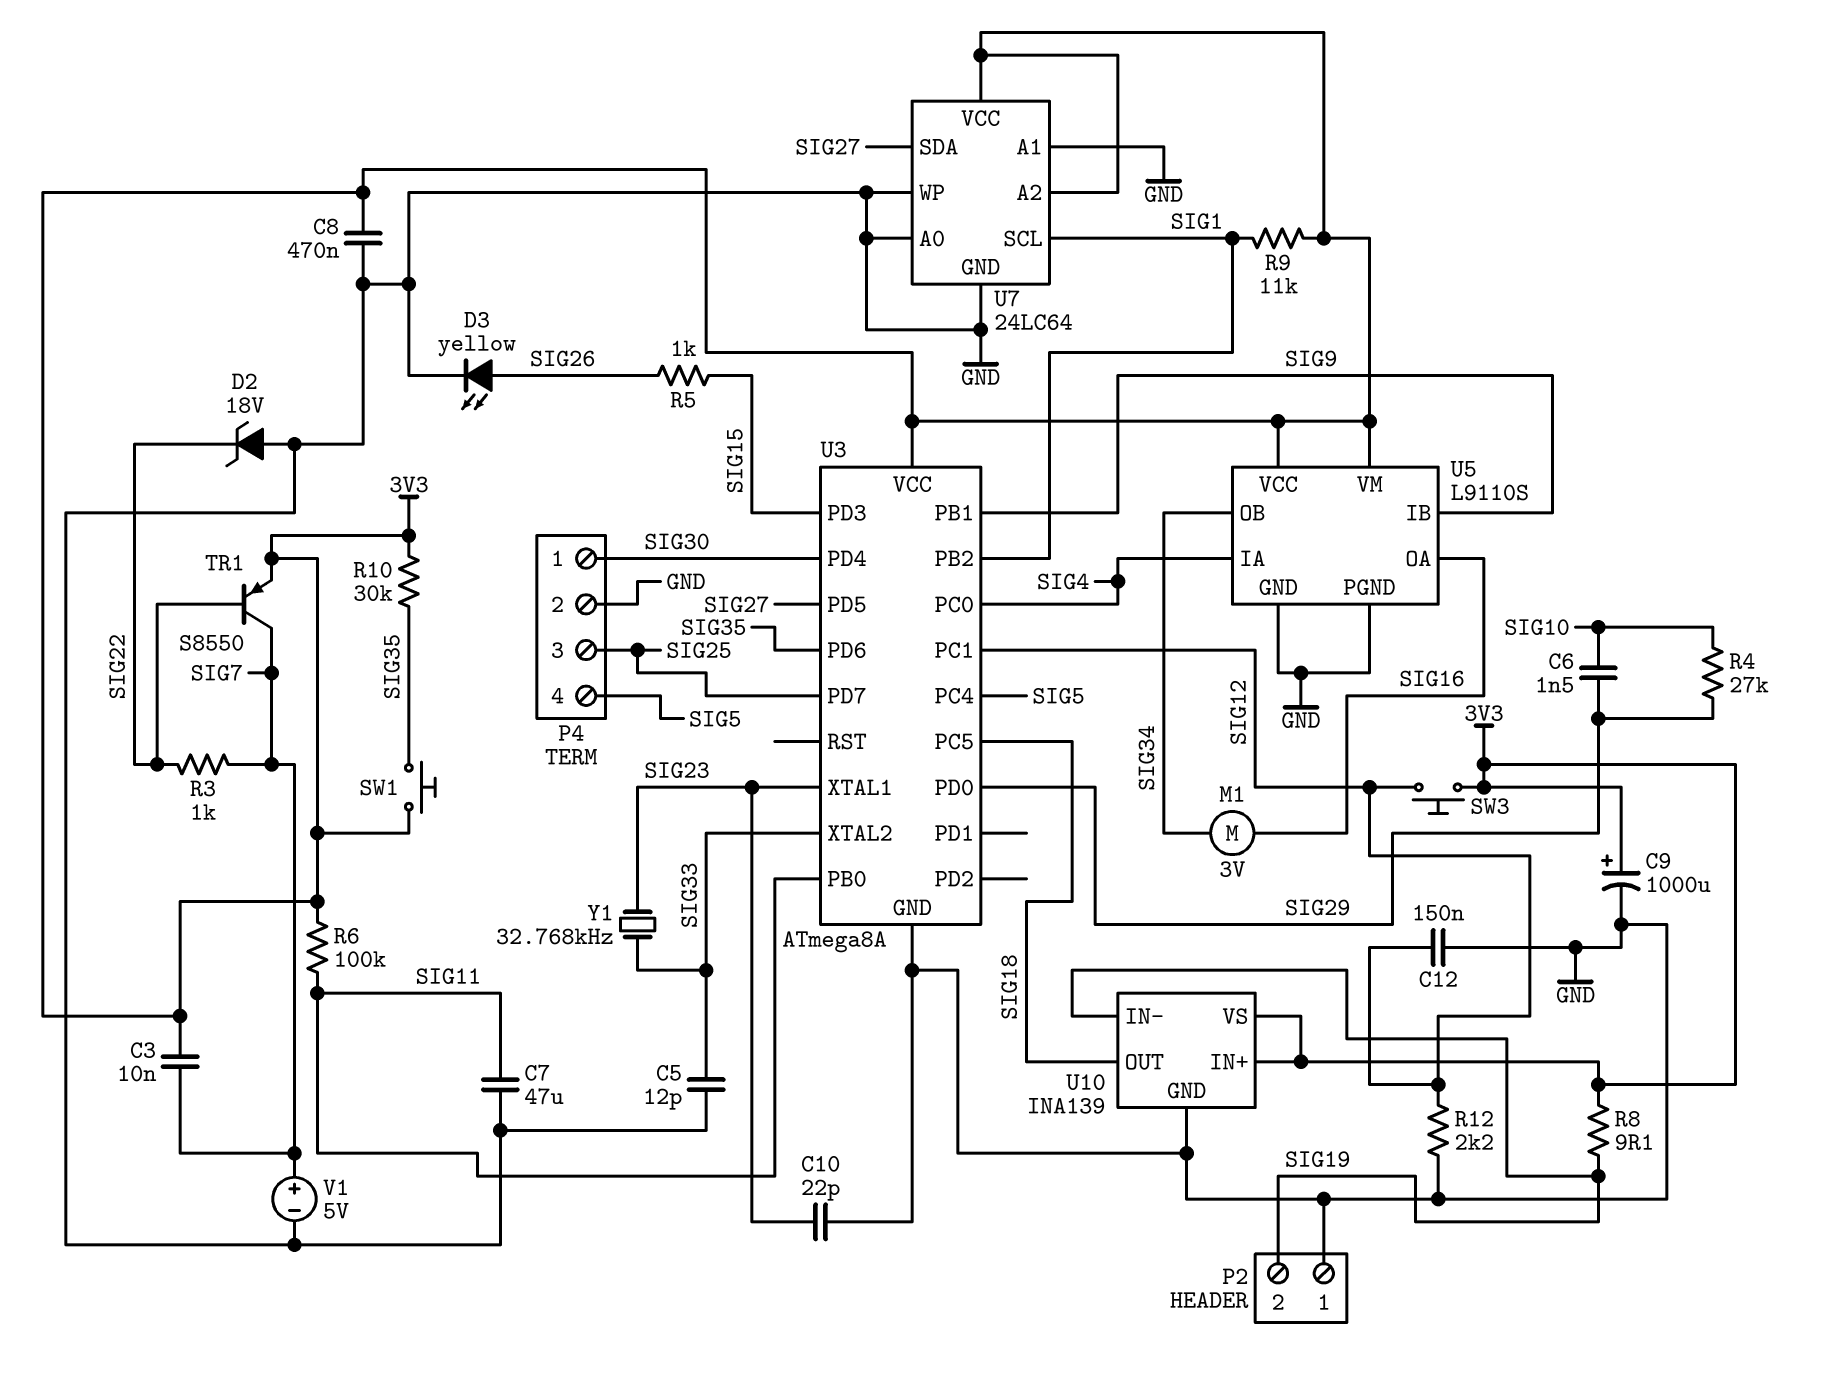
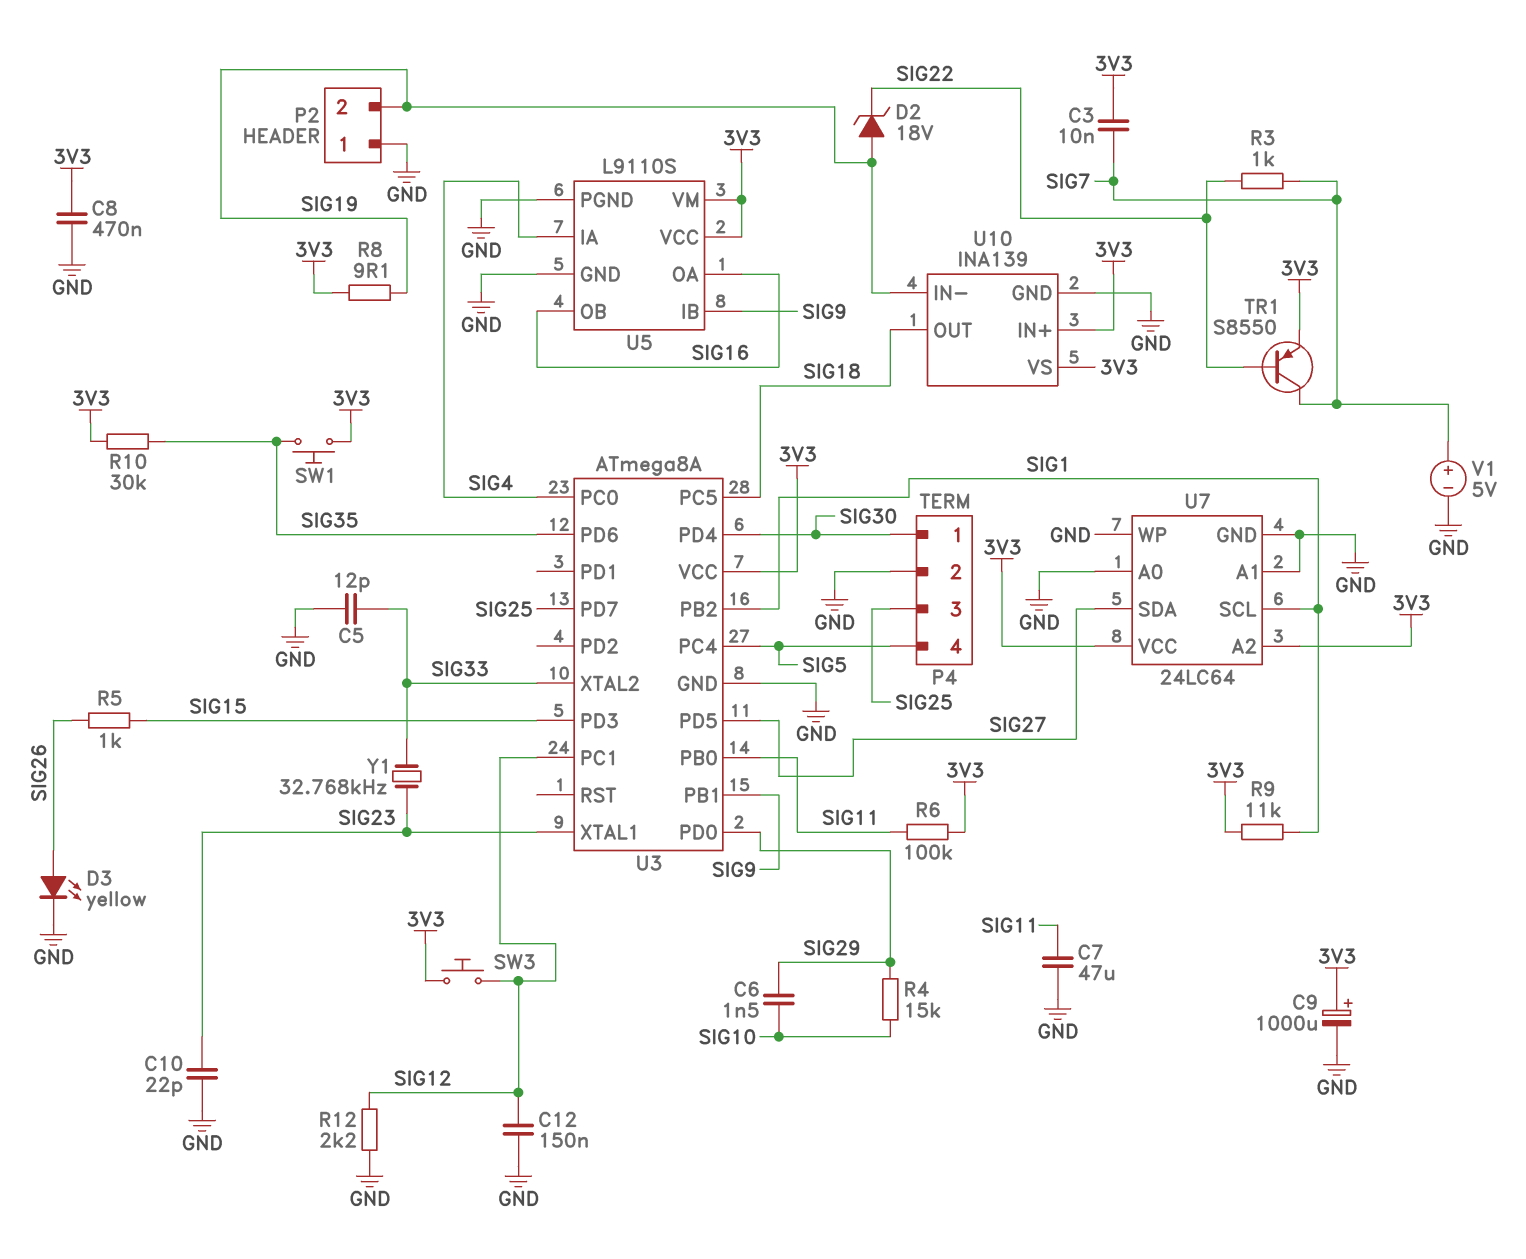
D2: zener 18V (A GND, K SIG22) -> zener 18V (A SIG19, K SIG22)
M1: motor 3V (SIG16, SIG34) -> none
R4: 27k (SIG10, SIG29) -> 15k (SIG10, SIG29)
U5 pin OB: SIG34 -> SIG16

